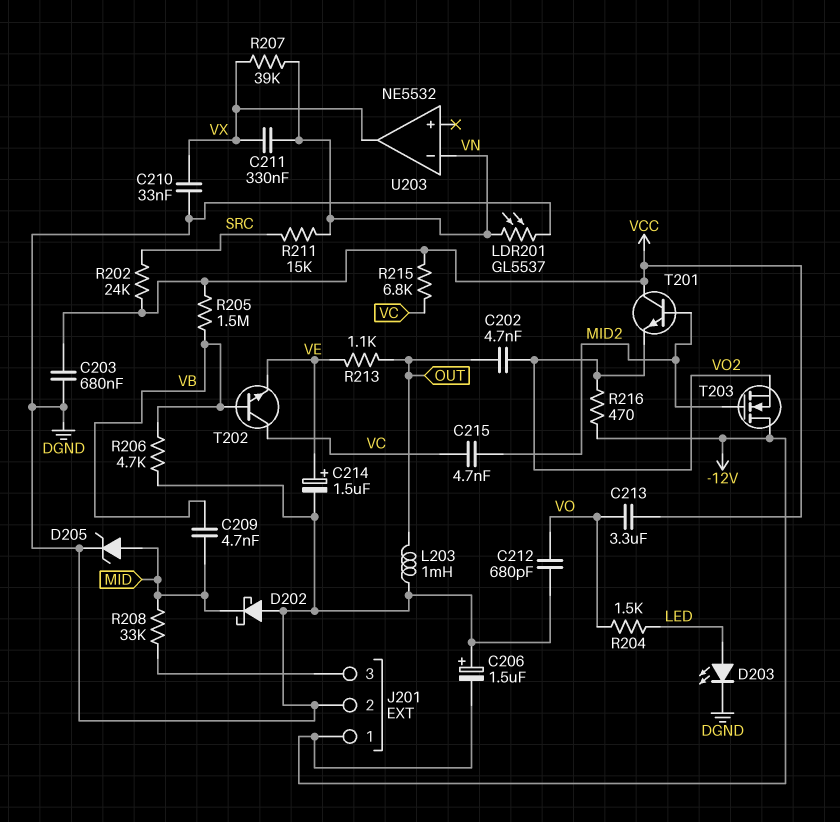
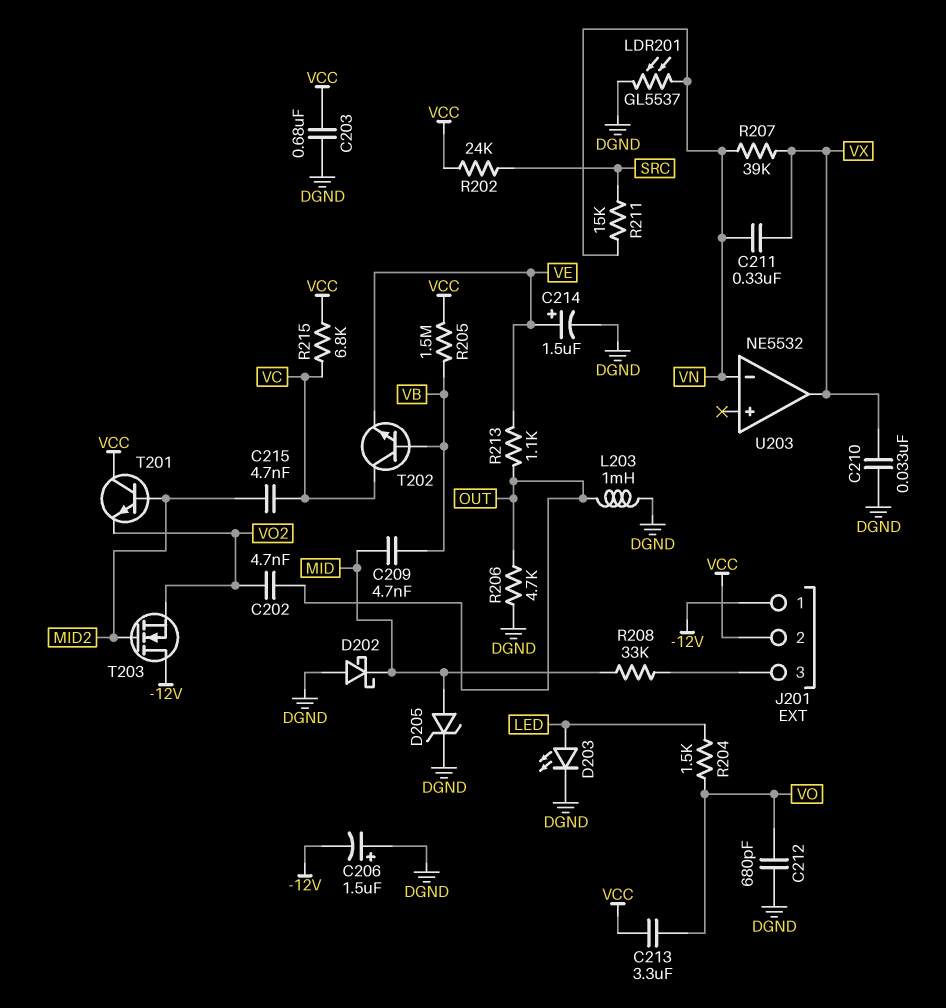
J201 pin 2: DGND -> VCC
R206: 4.7k (DGND, VB) -> 4.7k (DGND, OUT)
R216: 470 (-12V, VO2) -> none

